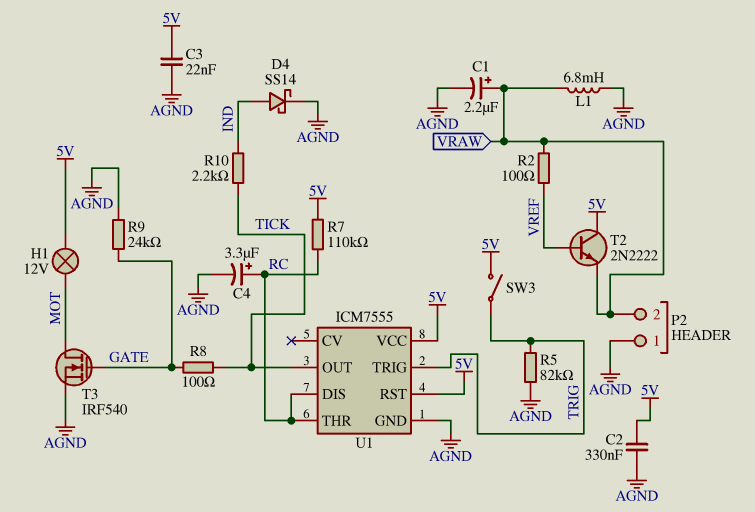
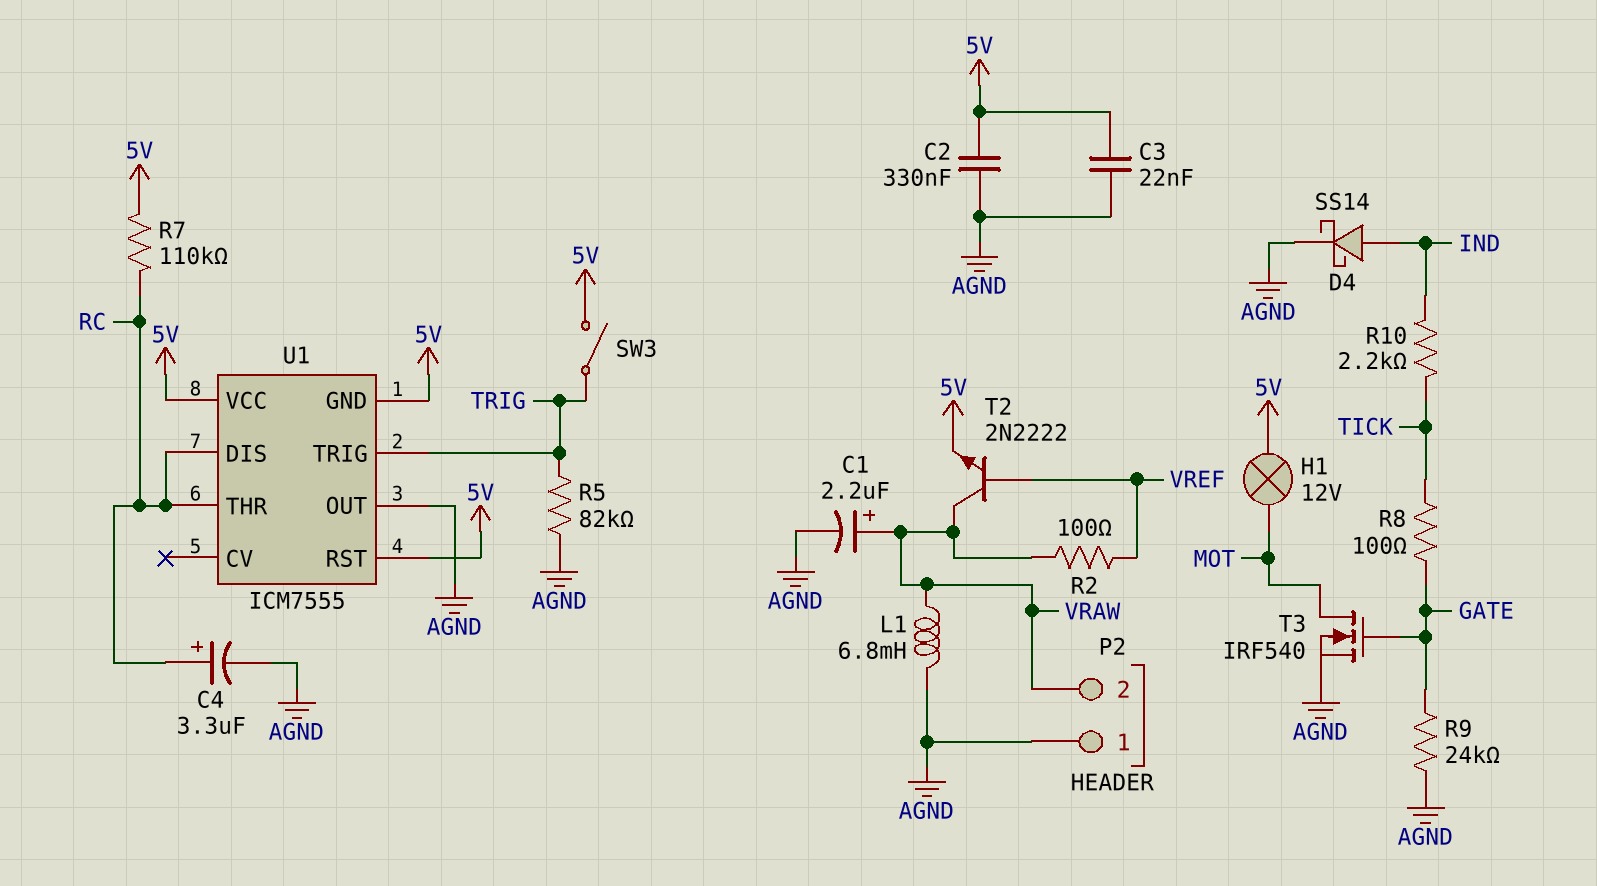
T2: NPN 2N2222 (B VREF, C 5V, E VRAW) -> NPN 2N2222 (B VREF, C VRAW, E 5V)
U1 pin GND: AGND -> 5V
U1 pin OUT: TICK -> AGND

